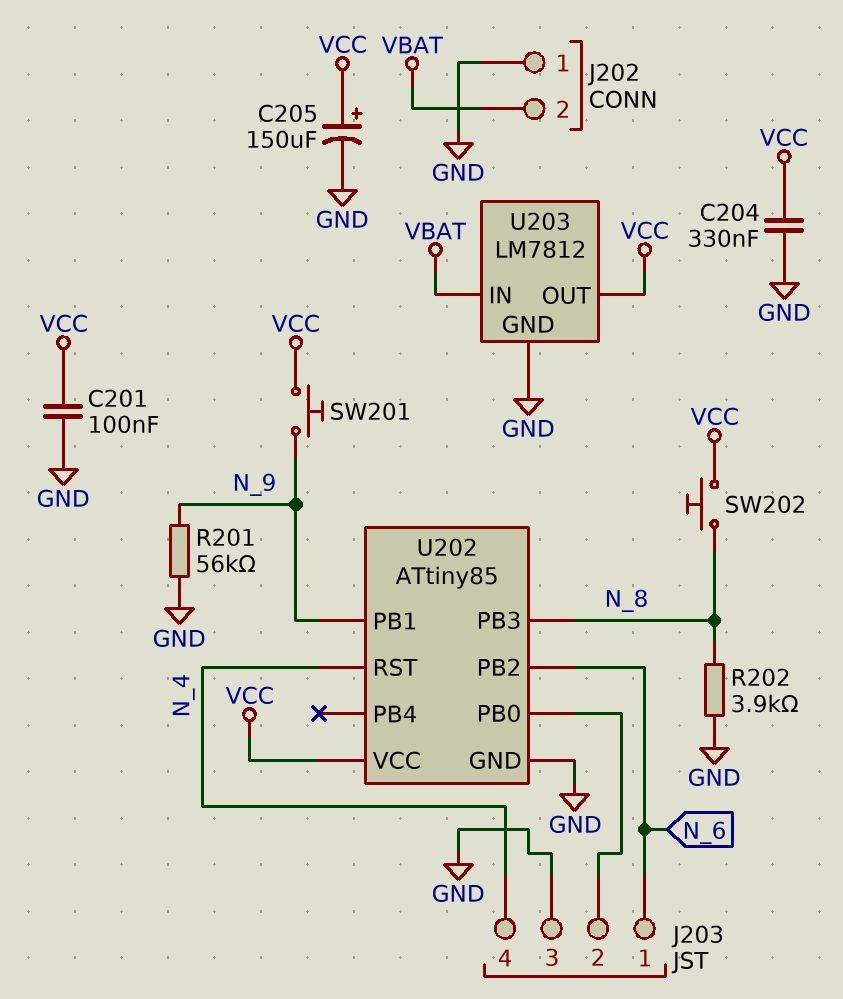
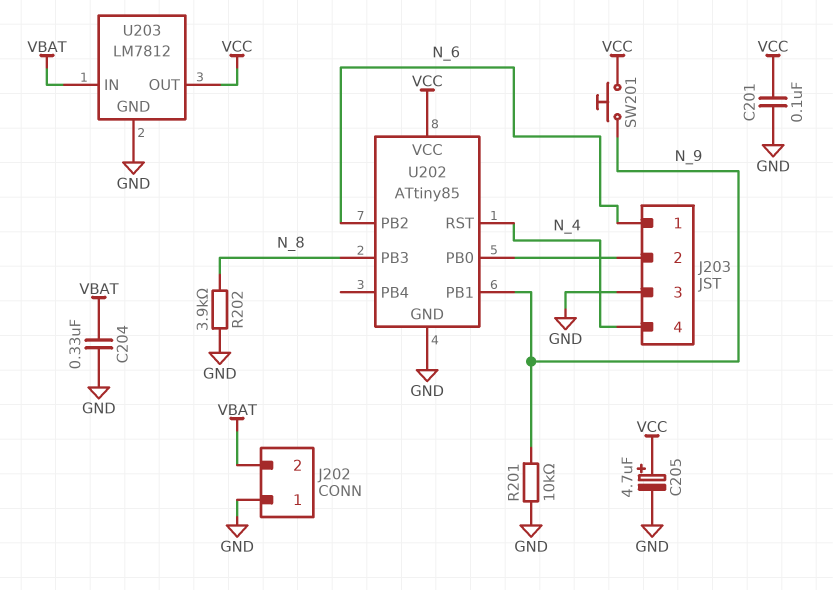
C204: 330nF (GND, VCC) -> 330nF (GND, VBAT)
C205: 150uF (plus VCC, minus GND) -> 4.7uF (plus VCC, minus GND)
R201: 56k (GND, N_9) -> 10k (GND, N_9)
SW202: button (N_8, VCC) -> none

